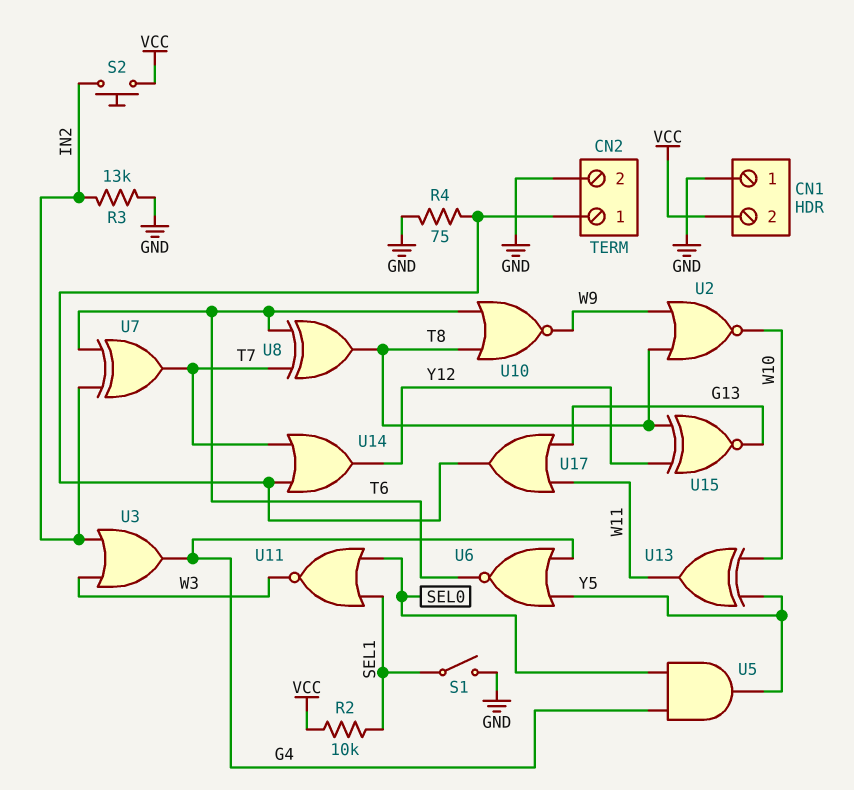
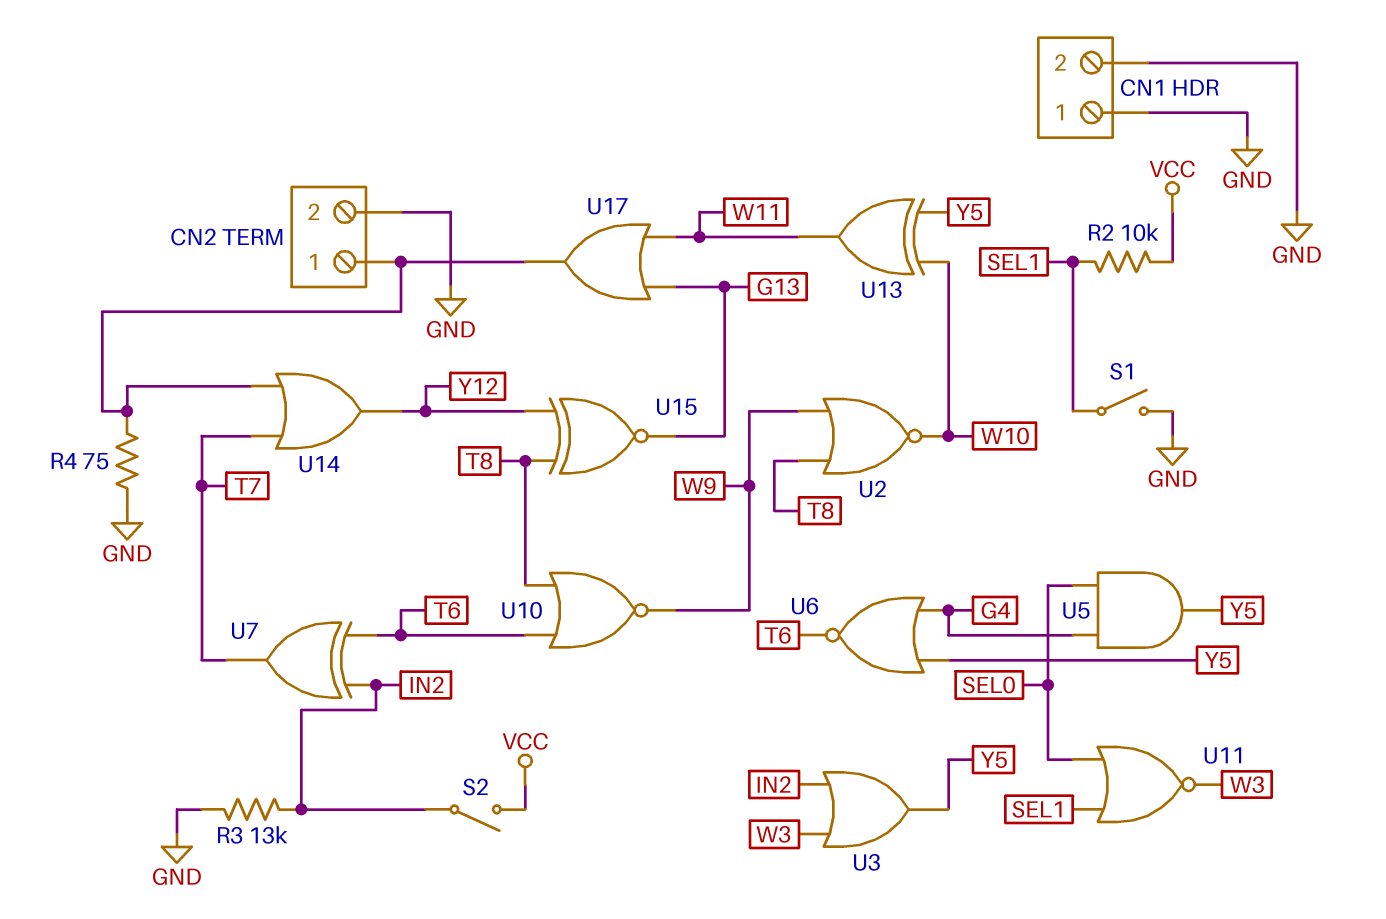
CN1 pin 2: VCC -> GND
S2: button (IN2, VCC) -> switch (IN2, VCC)
U3: OR (in IN2, in W3, out G4) -> OR (in IN2, in W3, out Y5)
U8: XOR (in T6, in T7, out T8) -> none

